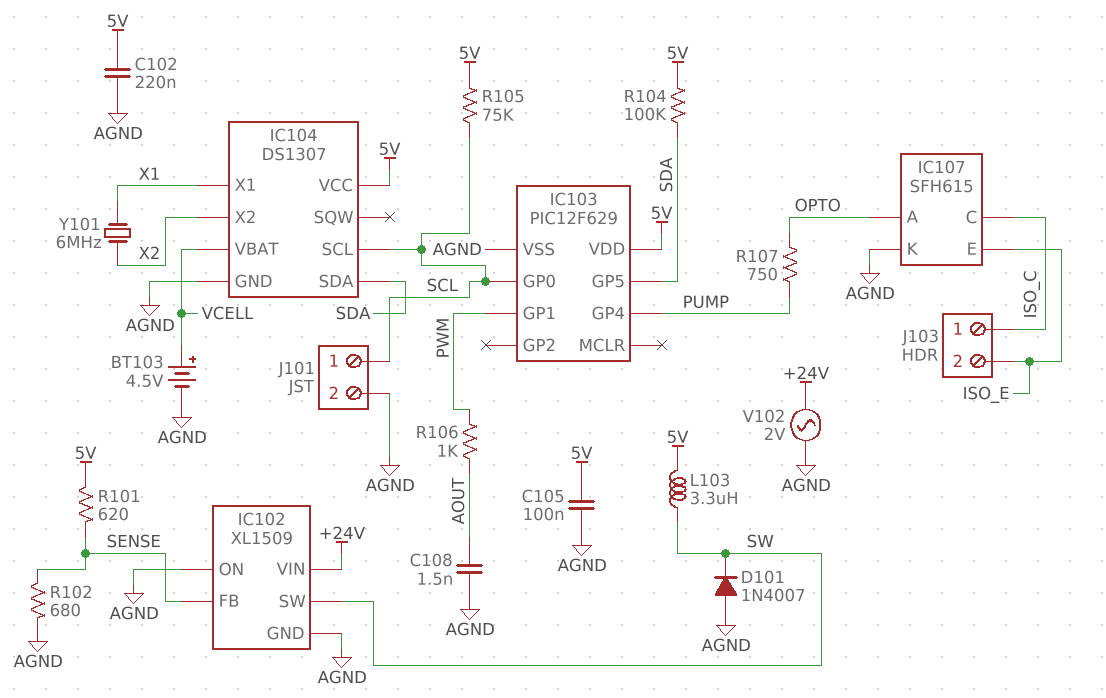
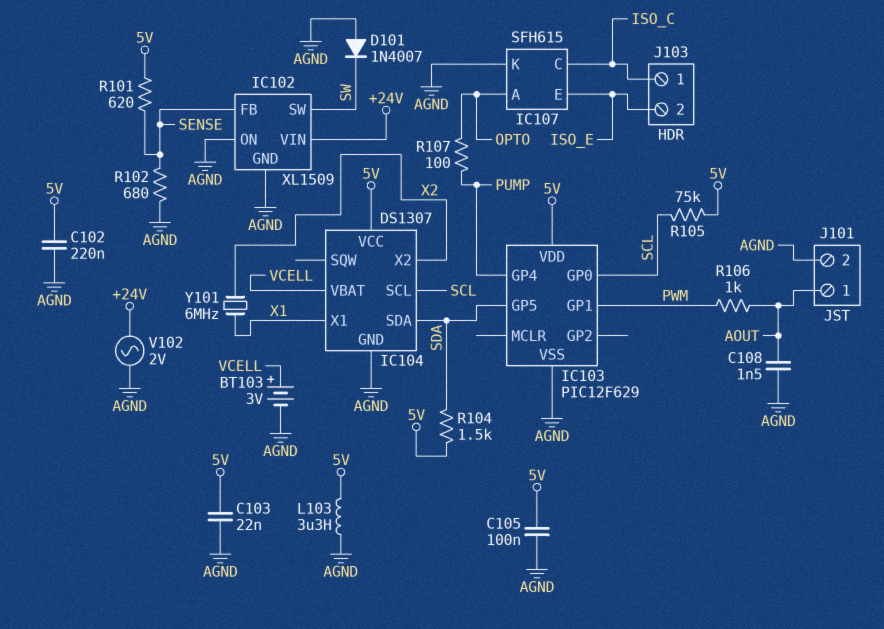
BT103: 4.5V (plus VCELL, minus AGND) -> 3V (plus VCELL, minus AGND)
C103: none -> 22nF (5V, AGND)
J101 pin 1: SCL -> AOUT
L103: 3.3uH (5V, SW) -> 3.3uH (5V, AGND)
R104: 100k (5V, SDA) -> 1.5k (5V, SDA)
R107: 750 (OPTO, PUMP) -> 100 (OPTO, PUMP)

